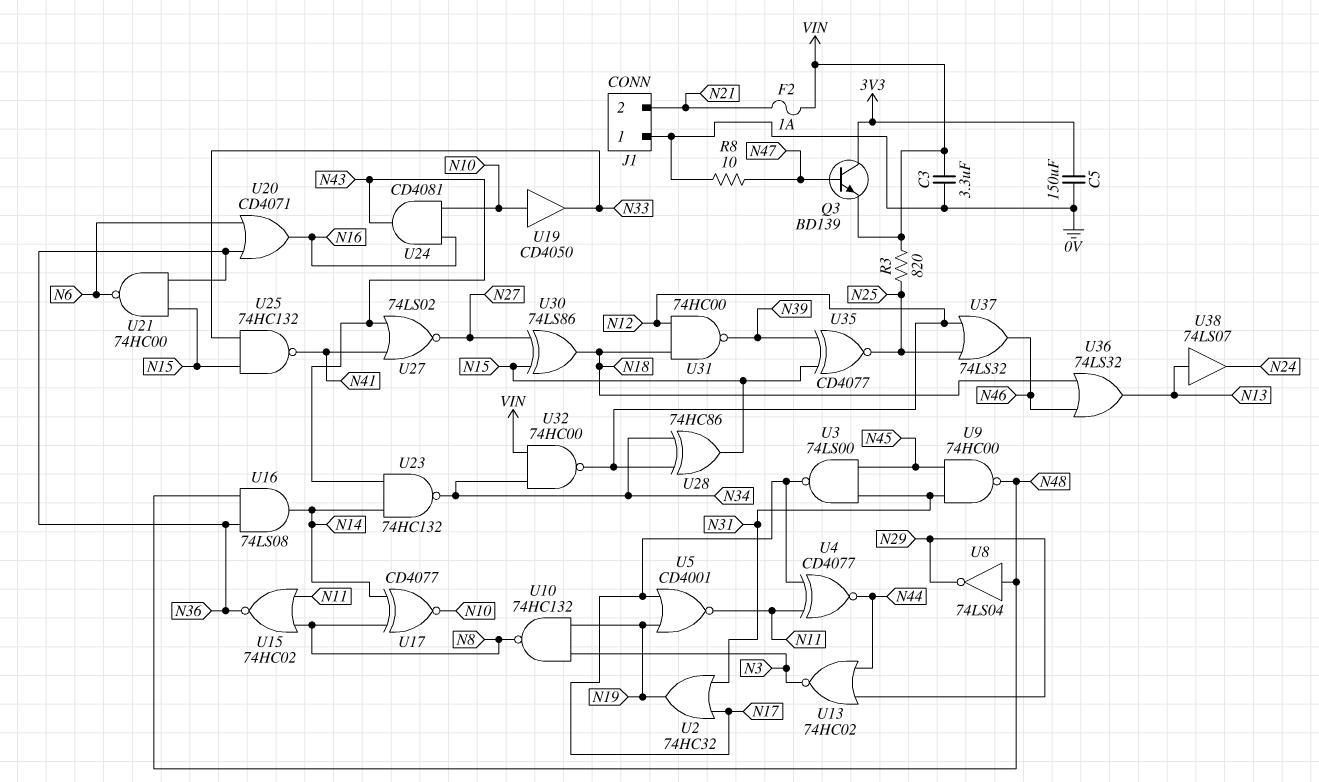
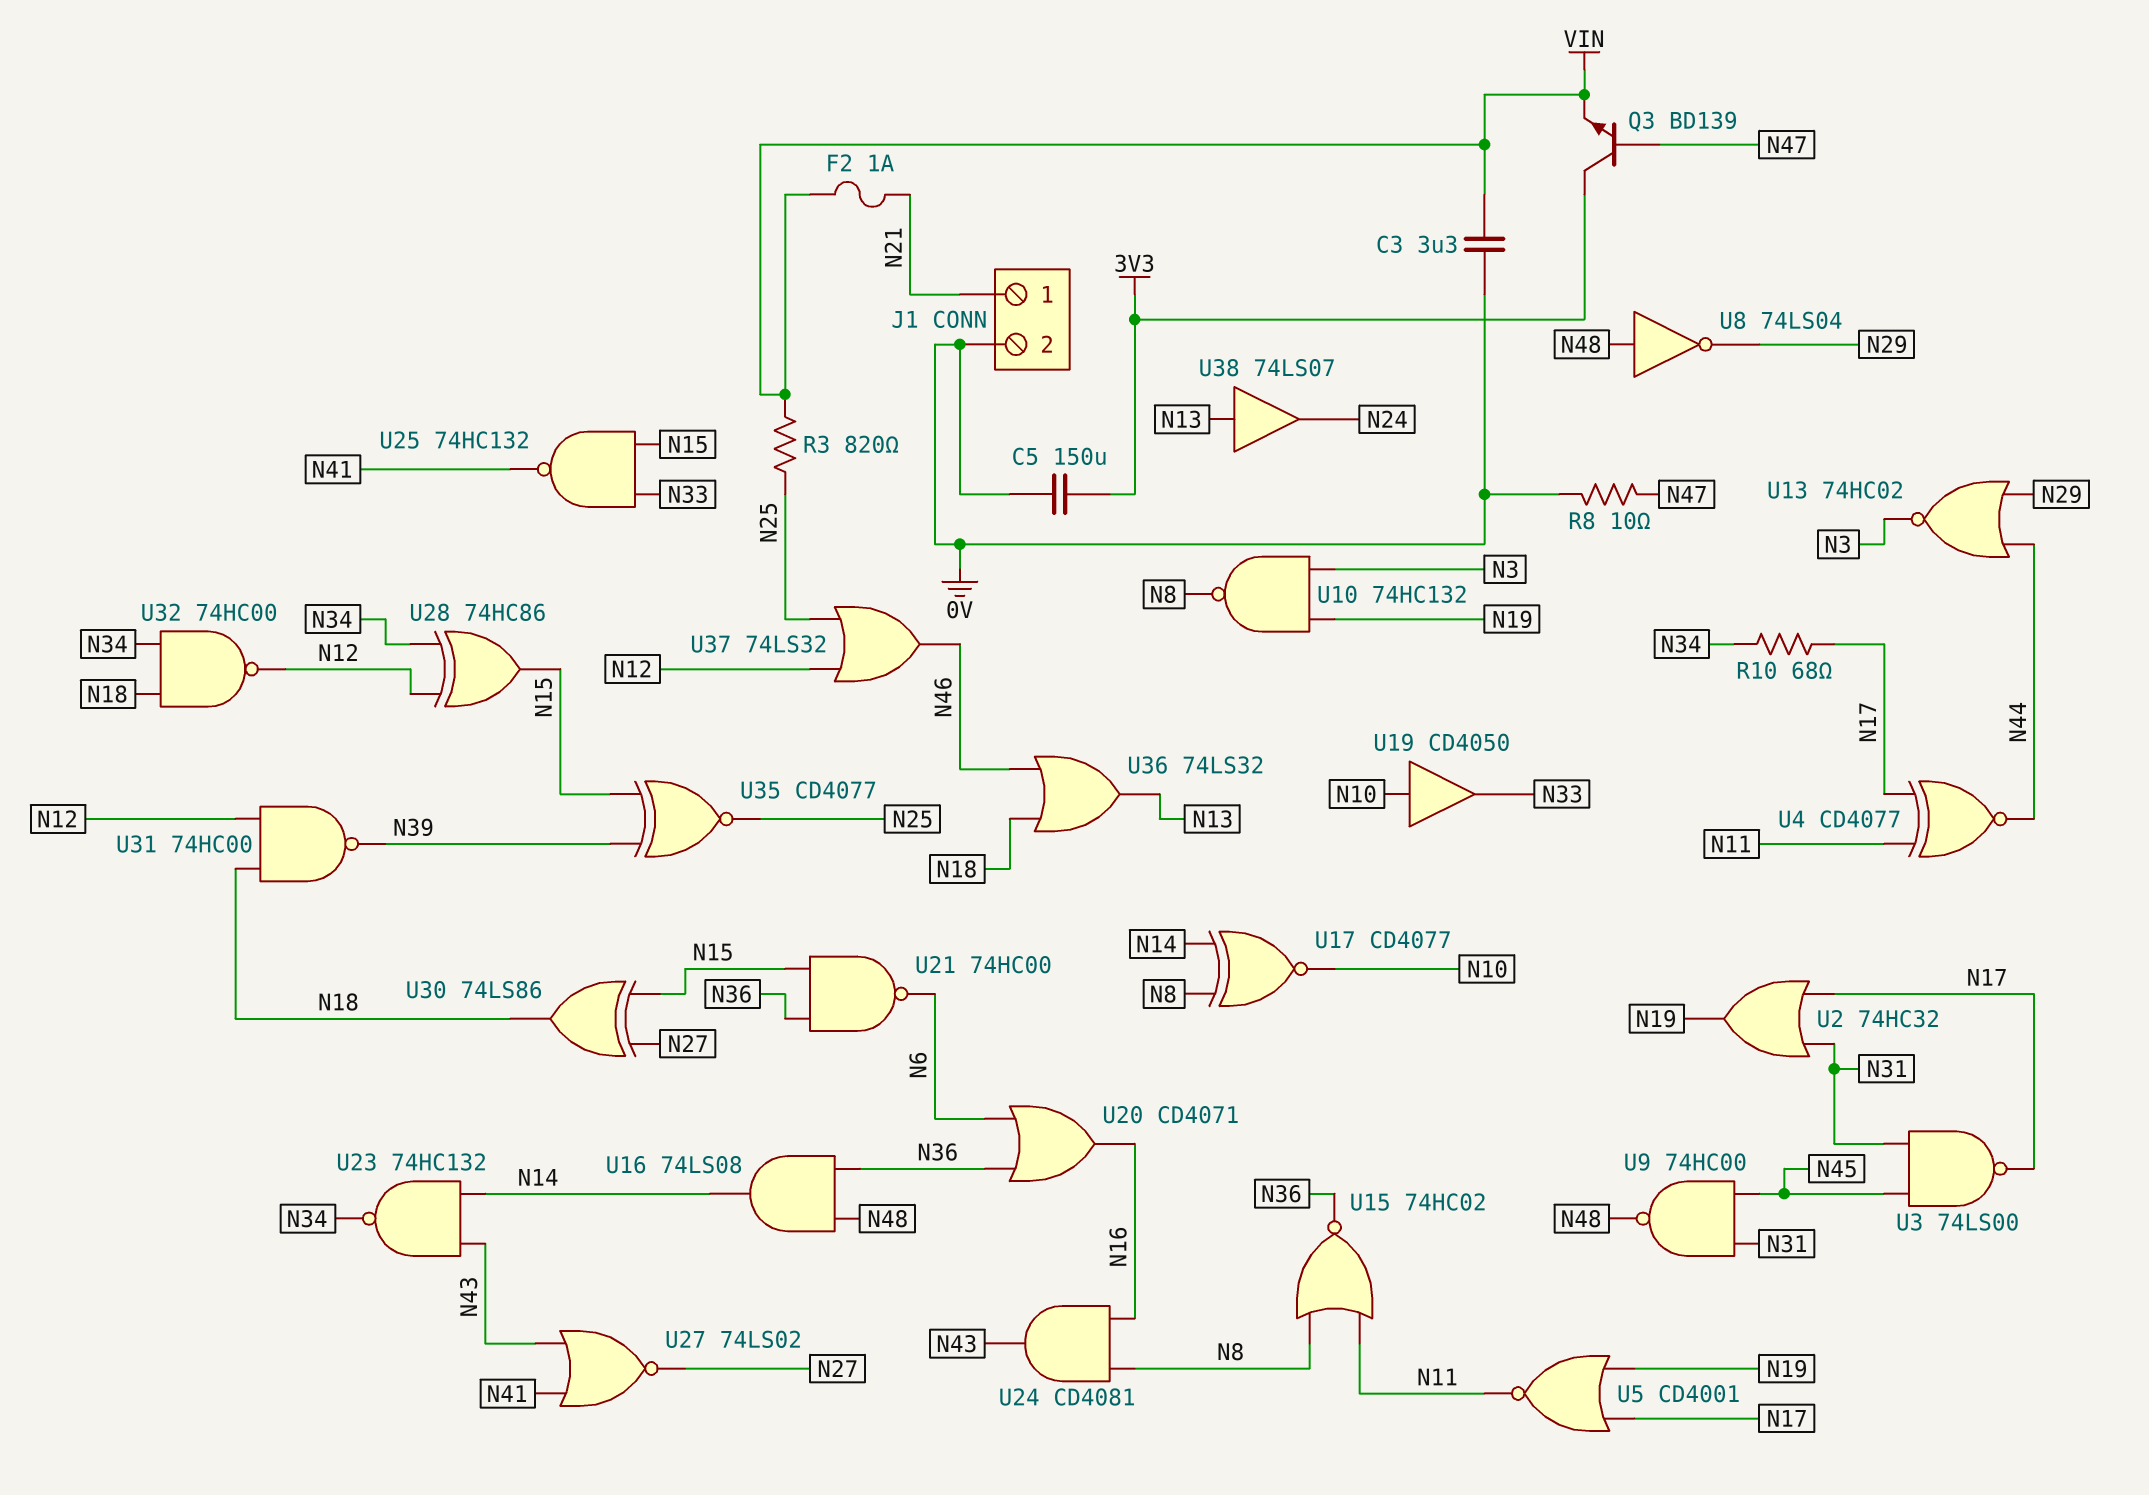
J1 pin 1: 0V -> N21
J1 pin 2: N21 -> 0V
R10: none -> 68 (N17, N34)
U24: AND CD4081 (in N10, in N16, out N43) -> AND CD4081 (in N8, in N16, out N43)
U32: NAND 74HC00 (in N34, in VIN, out N12) -> NAND 74HC00 (in N18, in N34, out N12)

